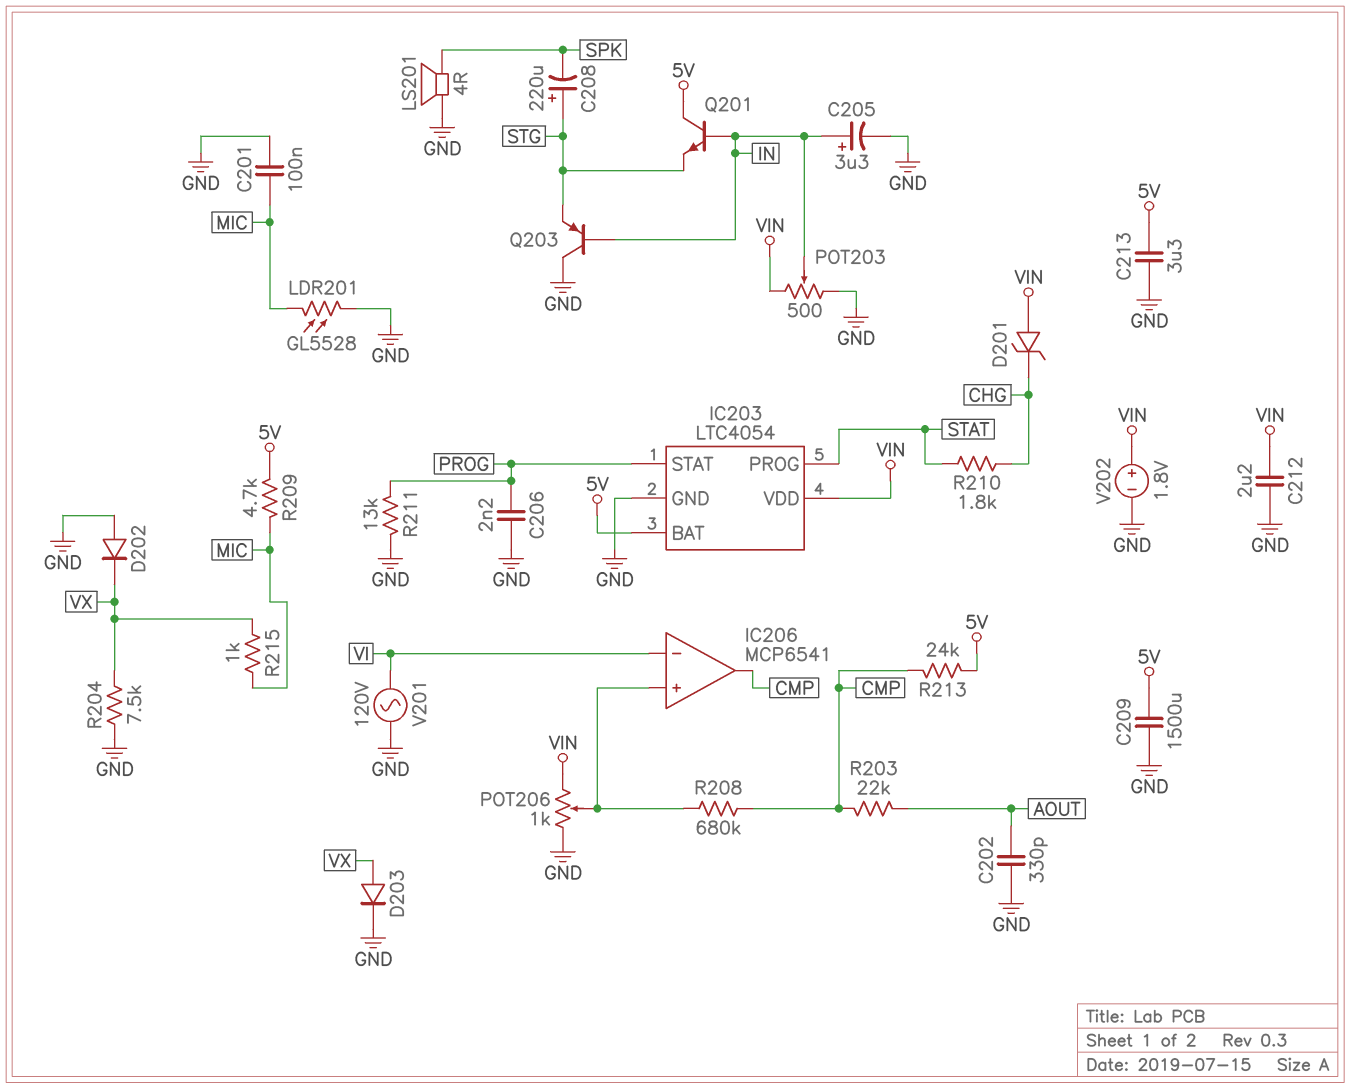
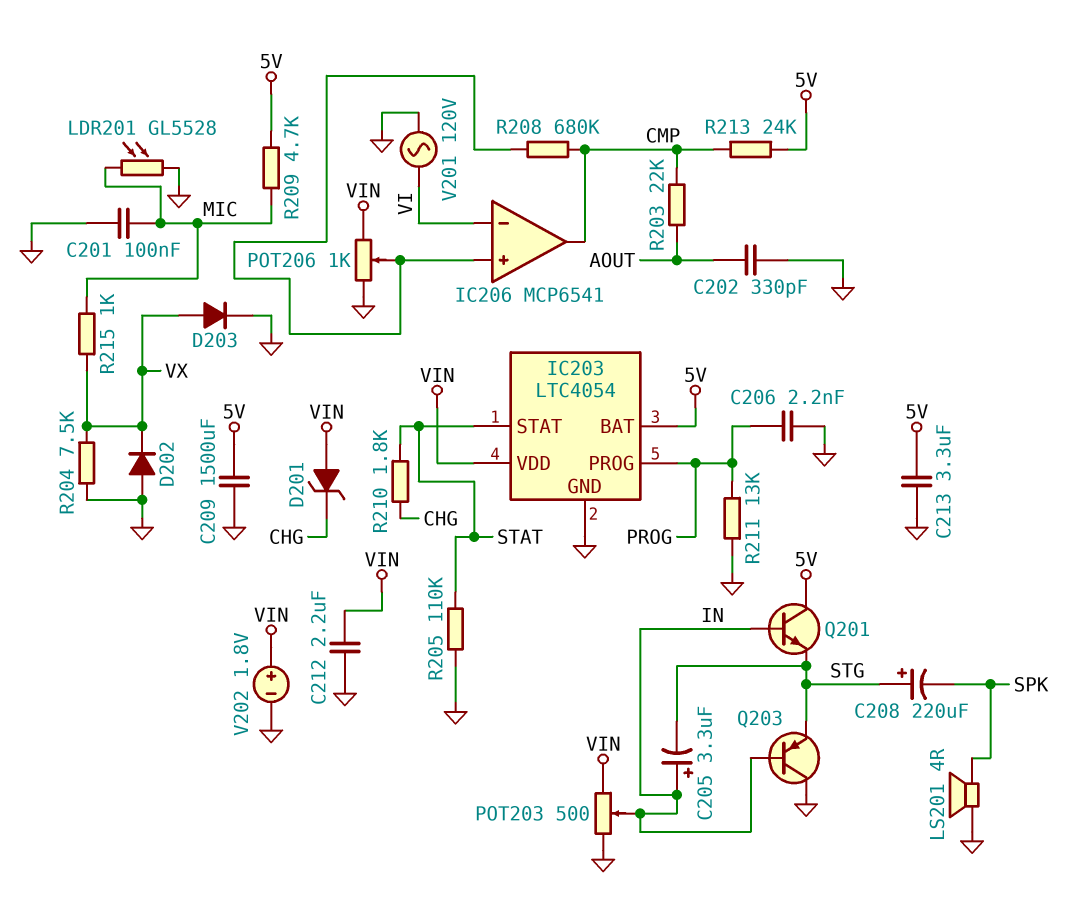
C205: 3.3uF (plus IN, minus GND) -> 3.3uF (plus IN, minus STG)
IC203 pin PROG: STAT -> PROG
IC203 pin STAT: PROG -> STAT
R205: none -> 110k (GND, STAT)

